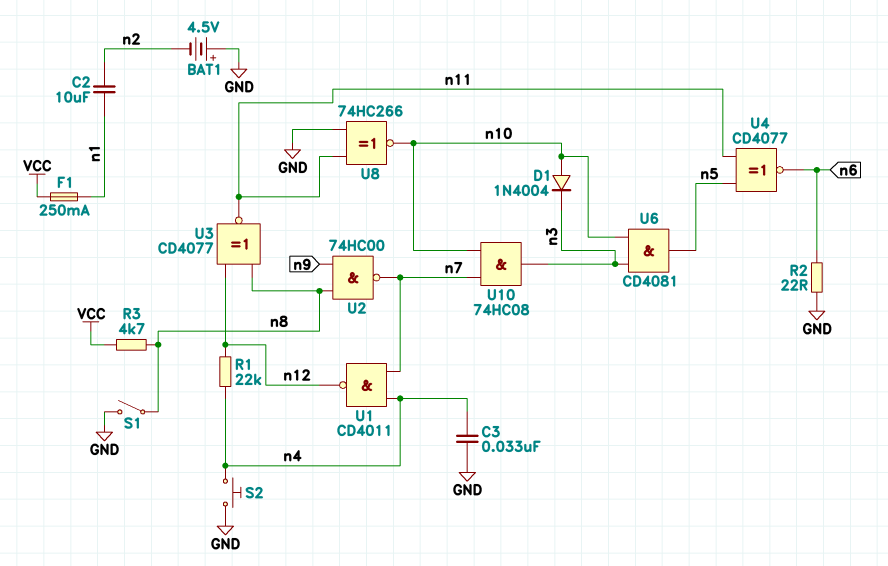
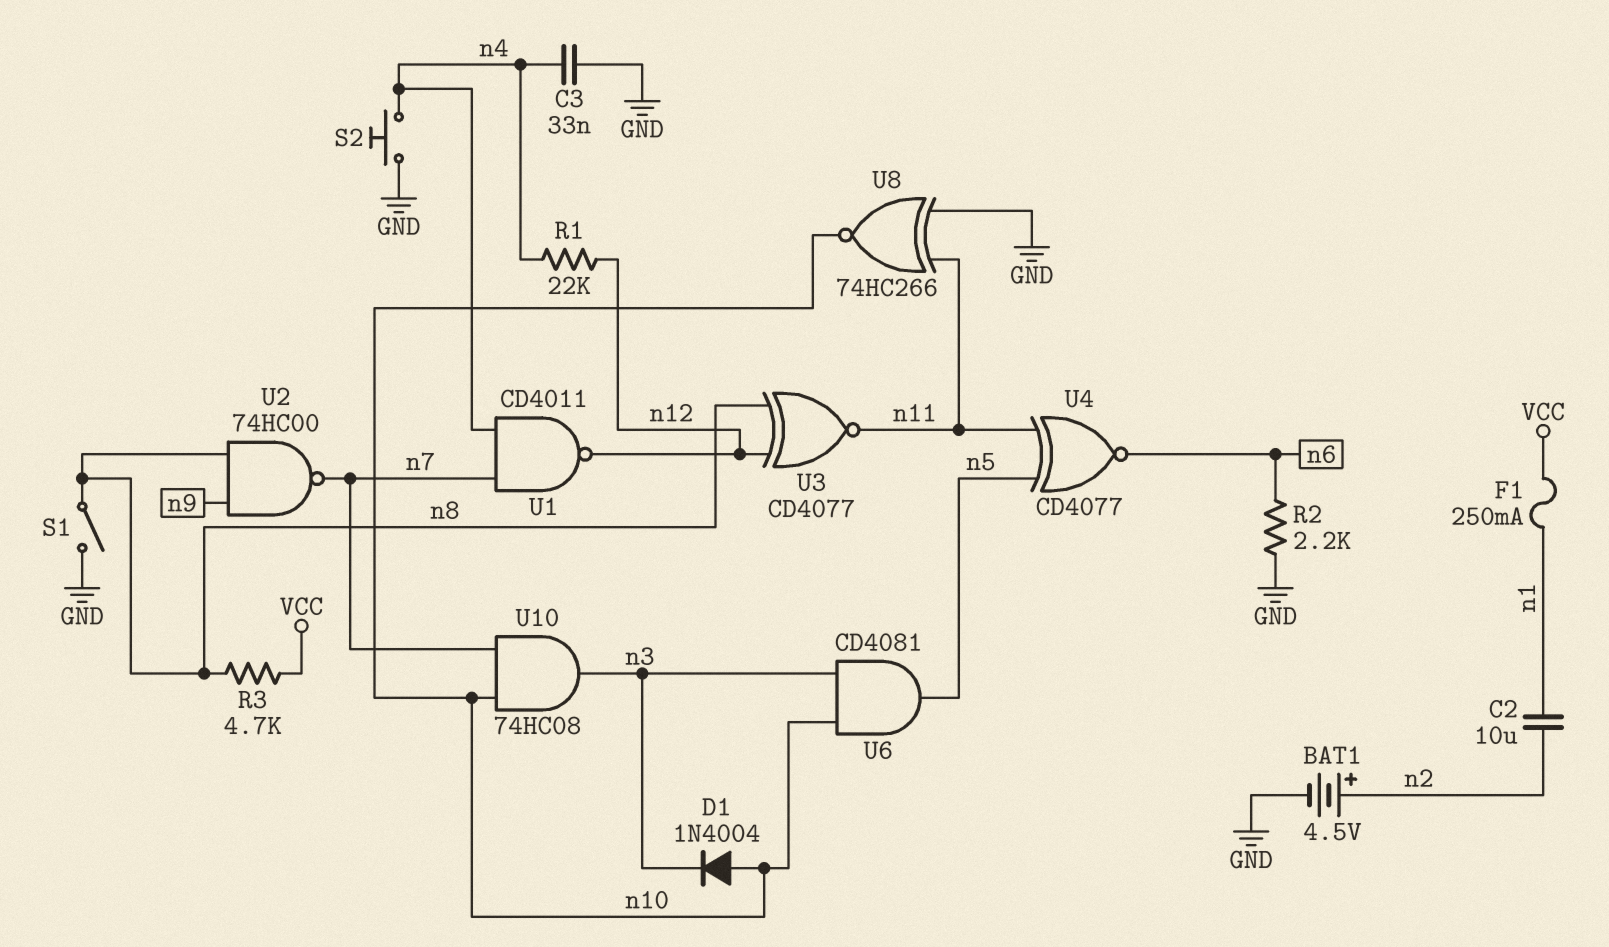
BAT1: 4.5V (plus GND, minus n2) -> 4.5V (plus n2, minus GND)
R2: 22 (GND, n6) -> 2.2k (GND, n6)

